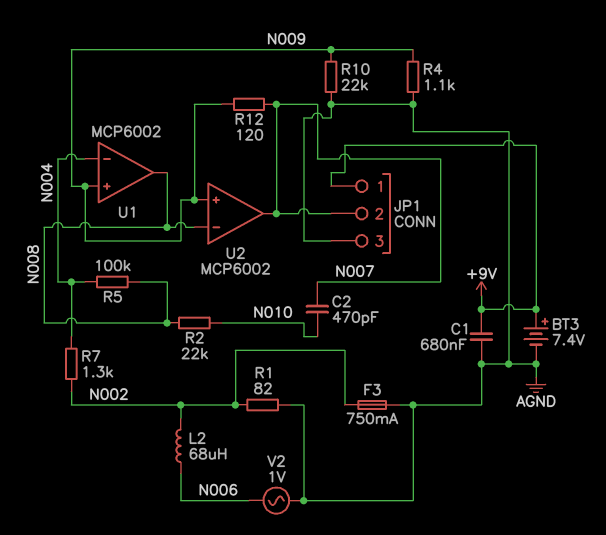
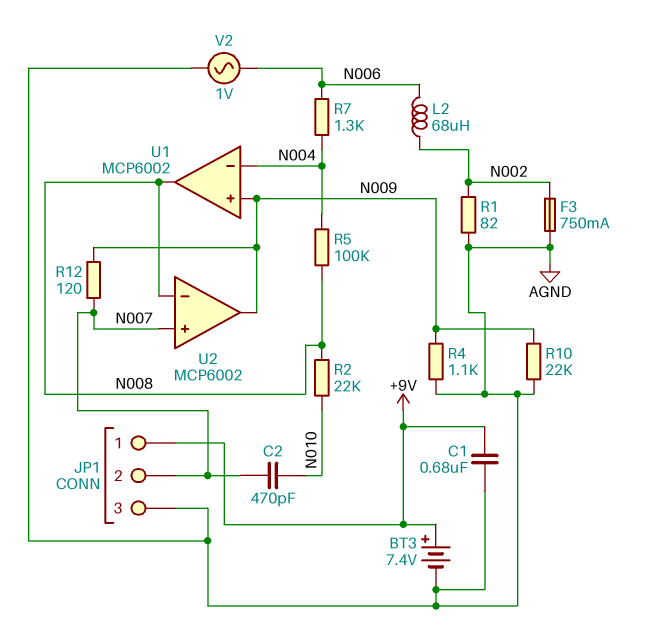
R7: 1.3k (N002, N004) -> 1.3k (N004, N006)
U2 pin in+: N009 -> N007
U2 pin out: N007 -> N009

